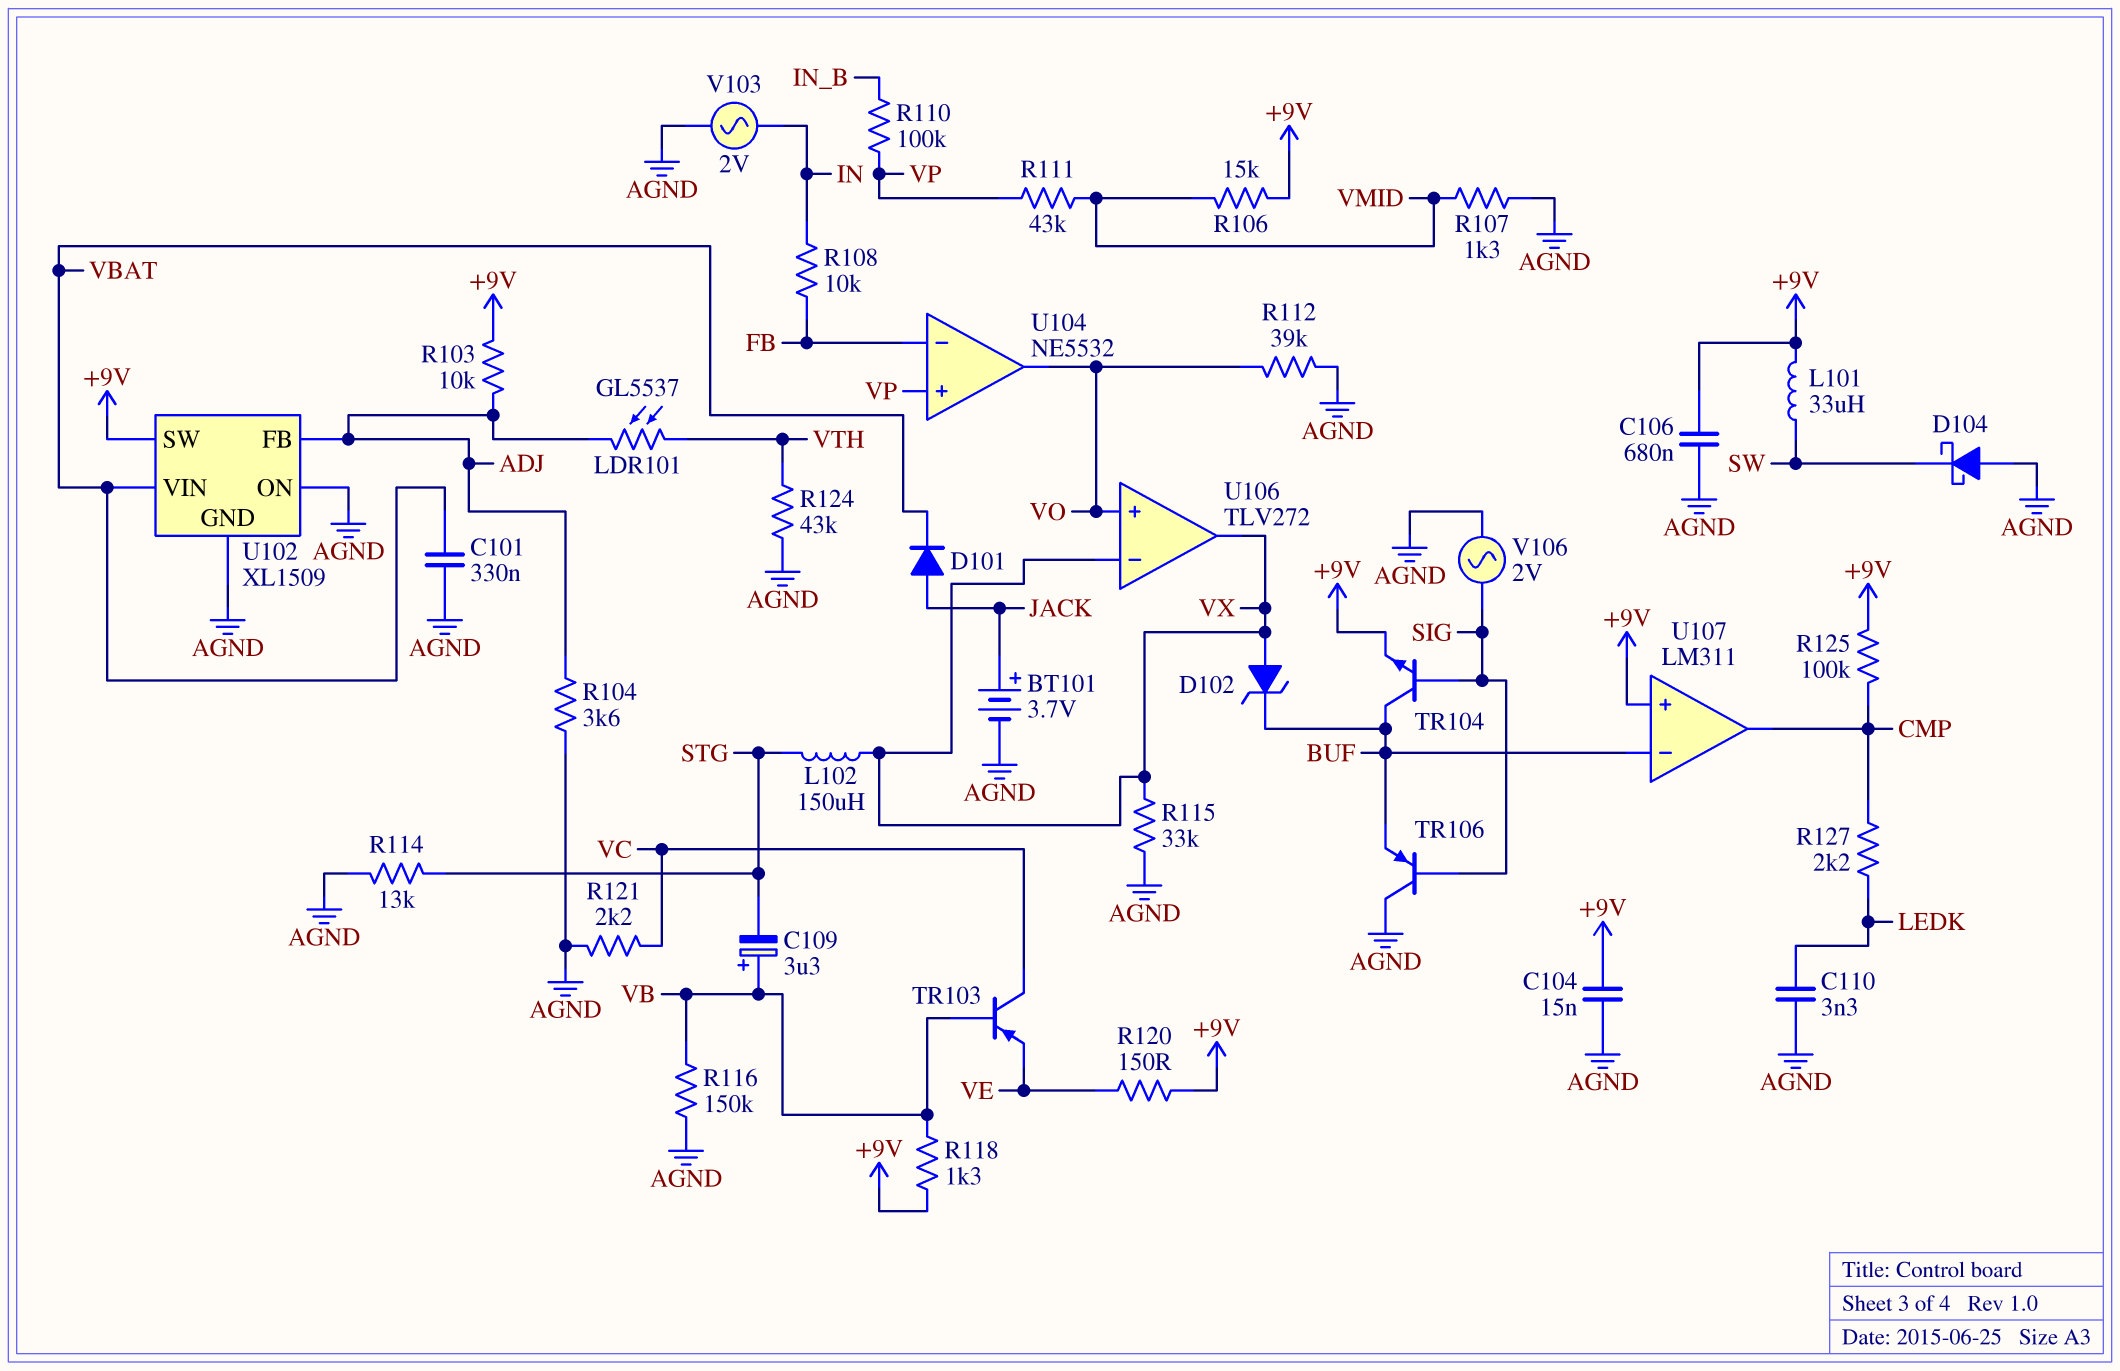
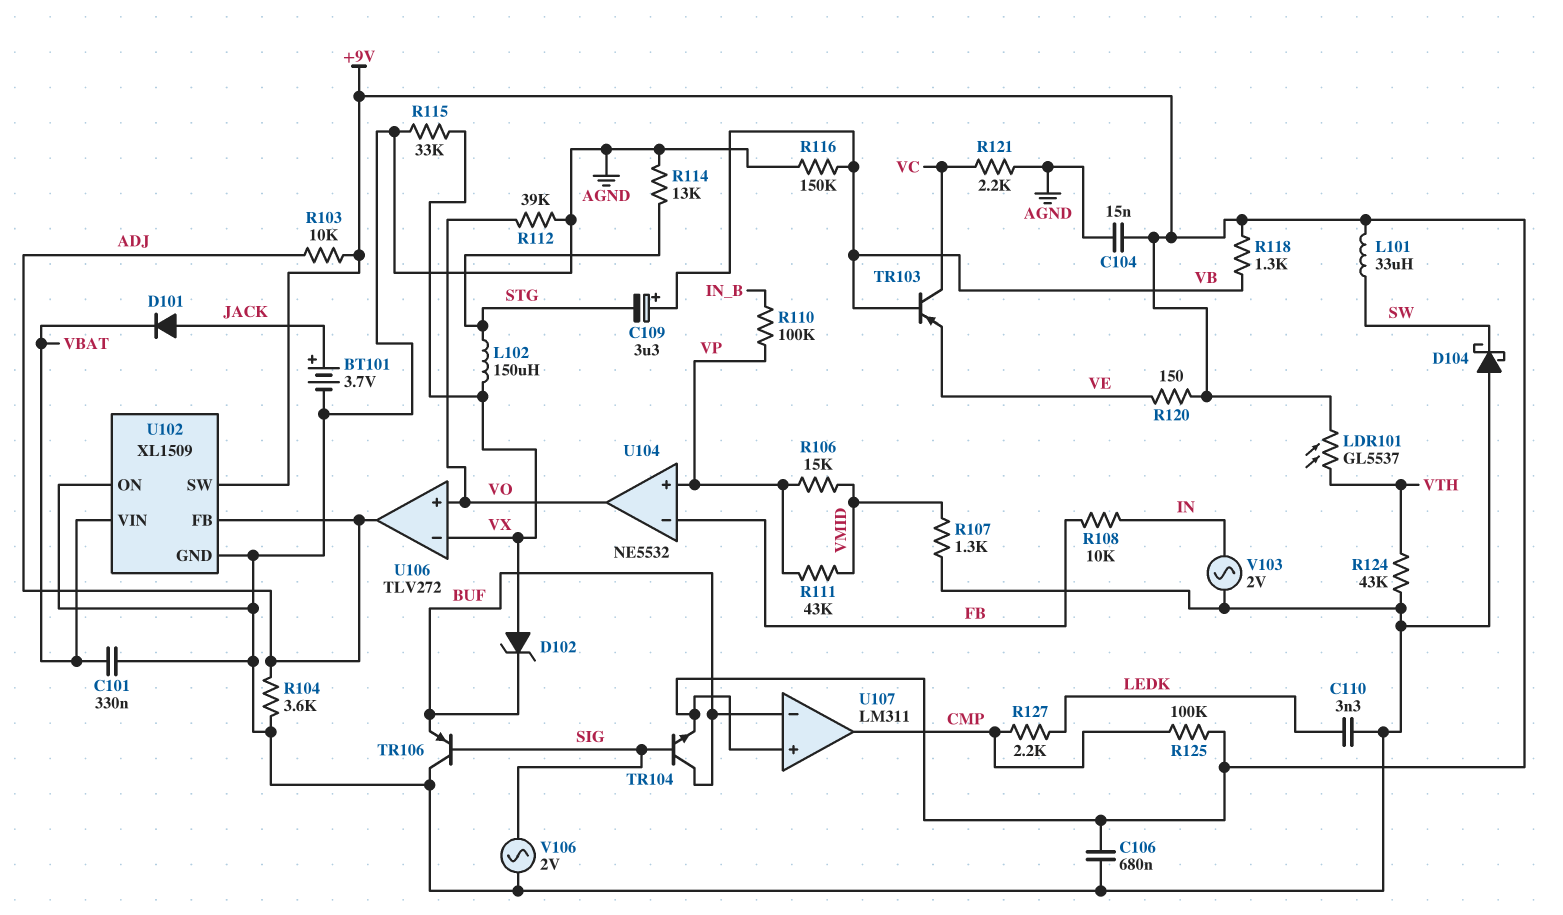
LDR101: GL5537 (ADJ, VTH) -> GL5537 (+9V, VTH)
R106: 15k (+9V, VMID) -> 15k (VMID, VP)
U106 pin out: VX -> ADJ

